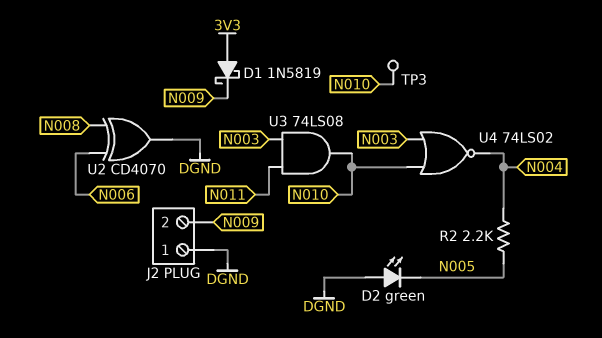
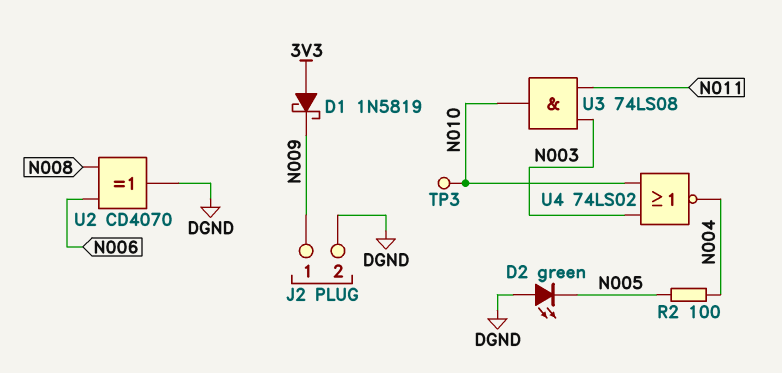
J2 pin 1: DGND -> N009
J2 pin 2: N009 -> DGND
R2: 2.2k (N004, N005) -> 100 (N004, N005)

